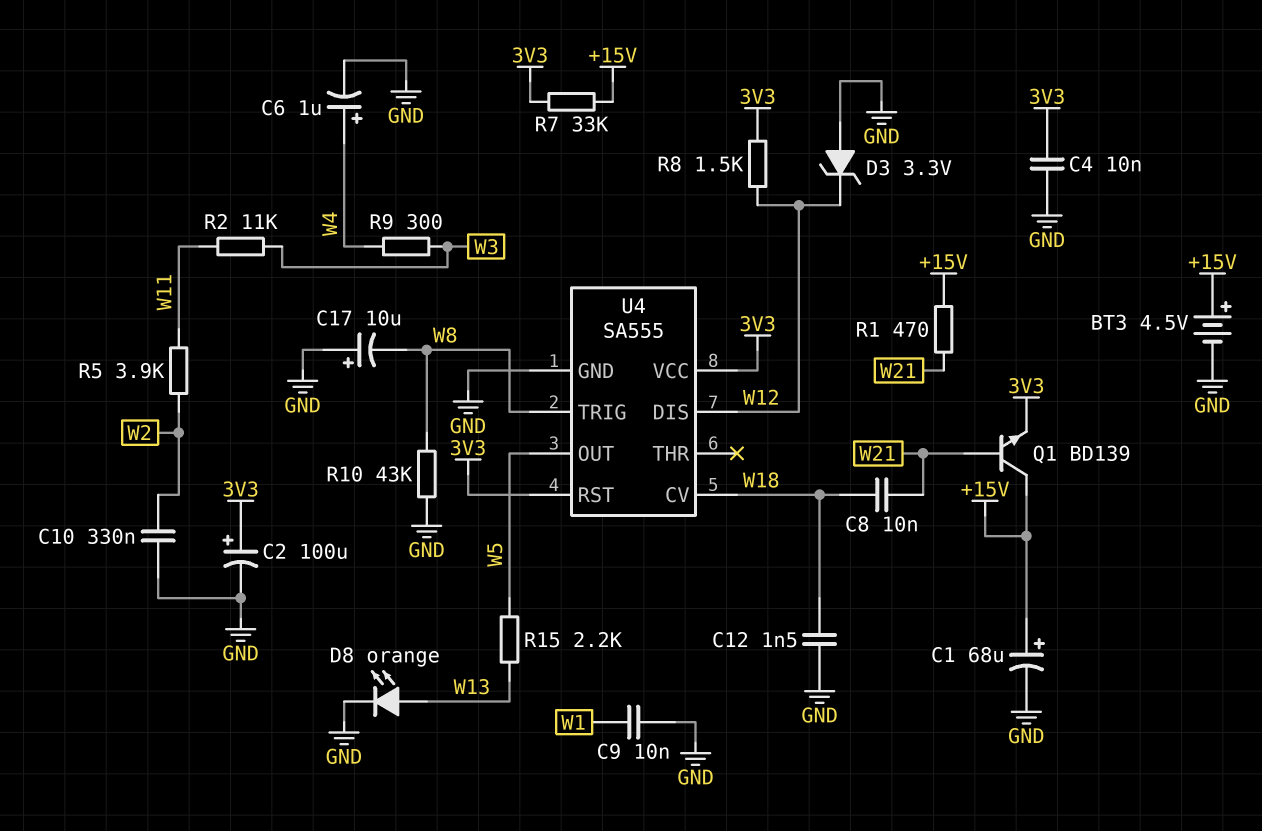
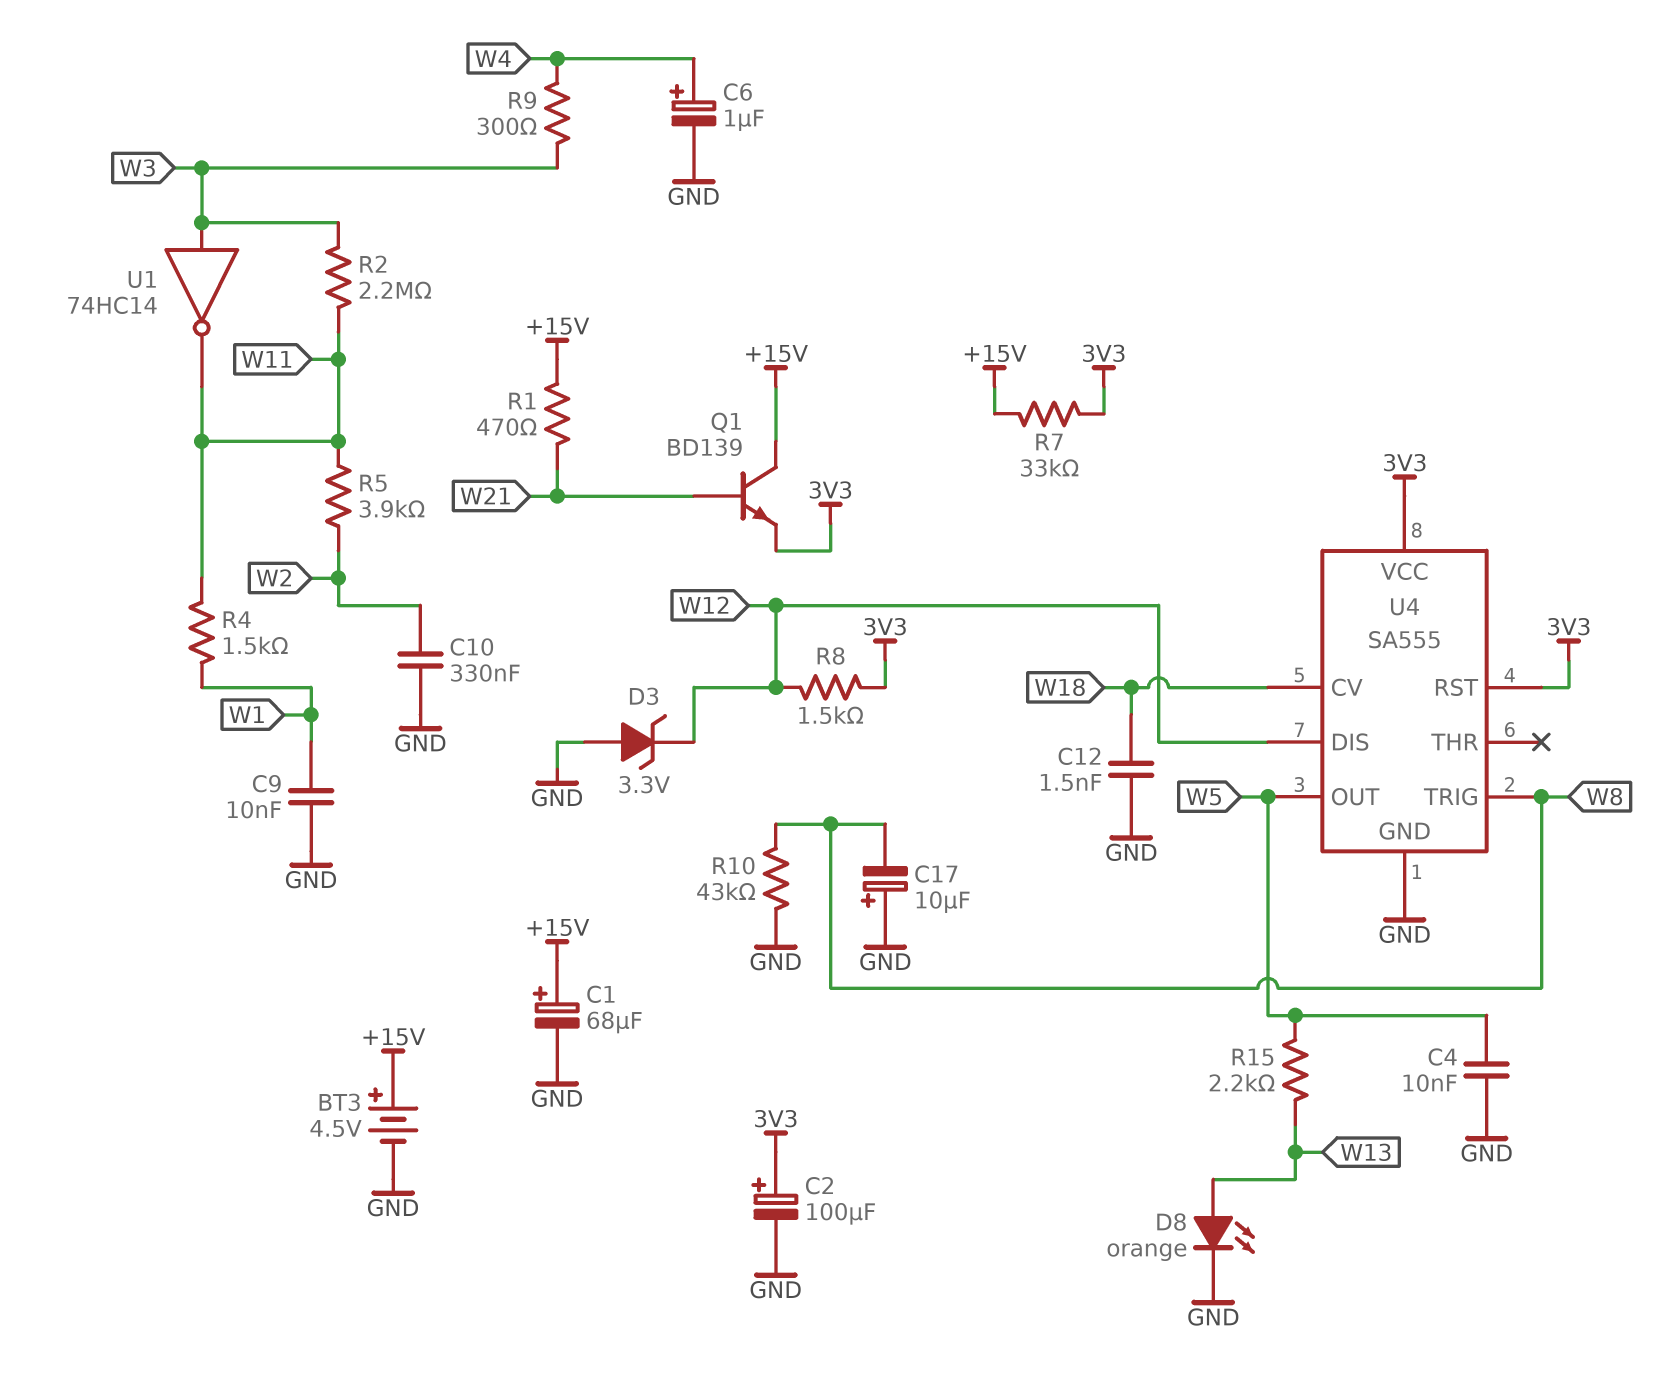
C4: 10nF (3V3, GND) -> 10nF (GND, W5)
C8: 10nF (W18, W21) -> none
R2: 11k (W3, W11) -> 2.2M (W3, W11)
R4: none -> 1.5k (W1, W11)
U1: none -> NOT 74HC14 (in W3, out W11)

